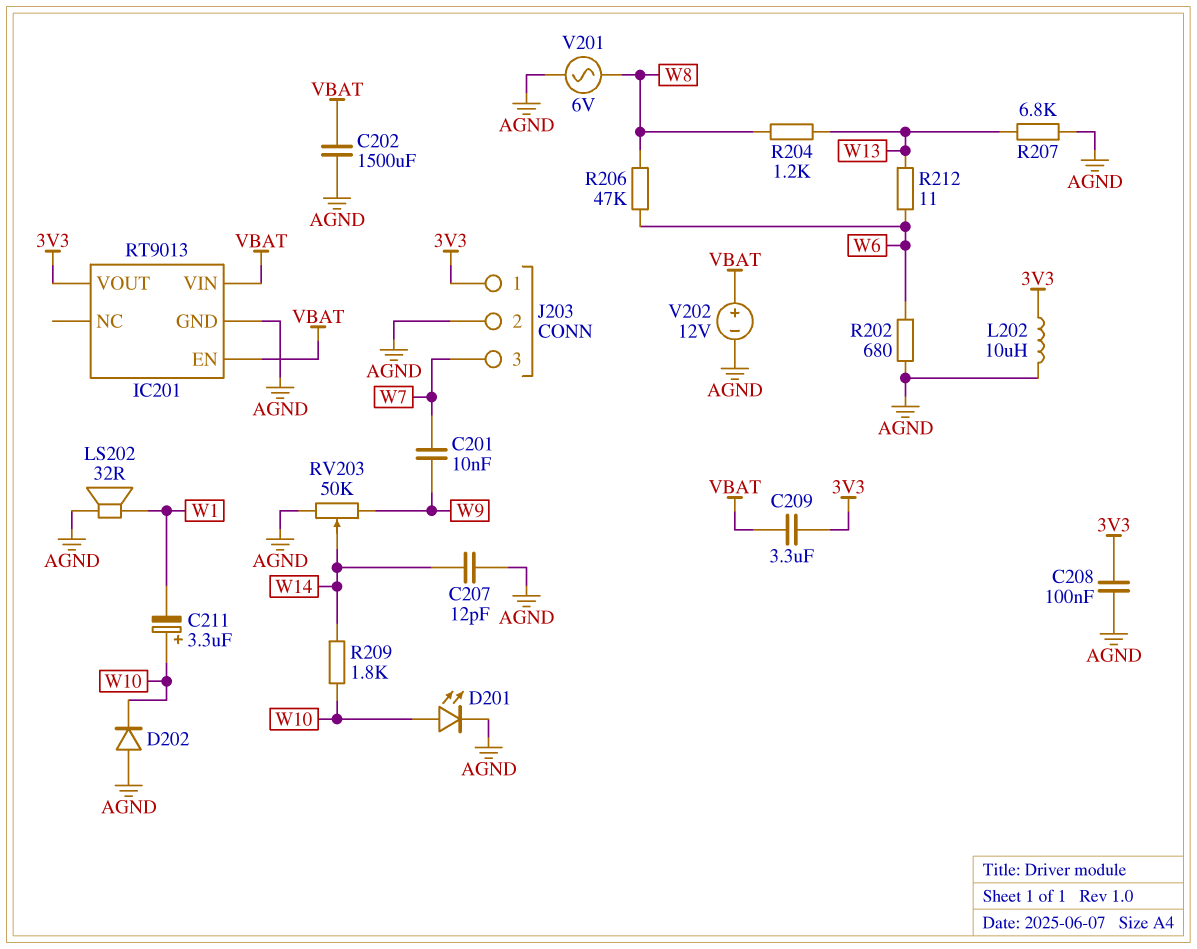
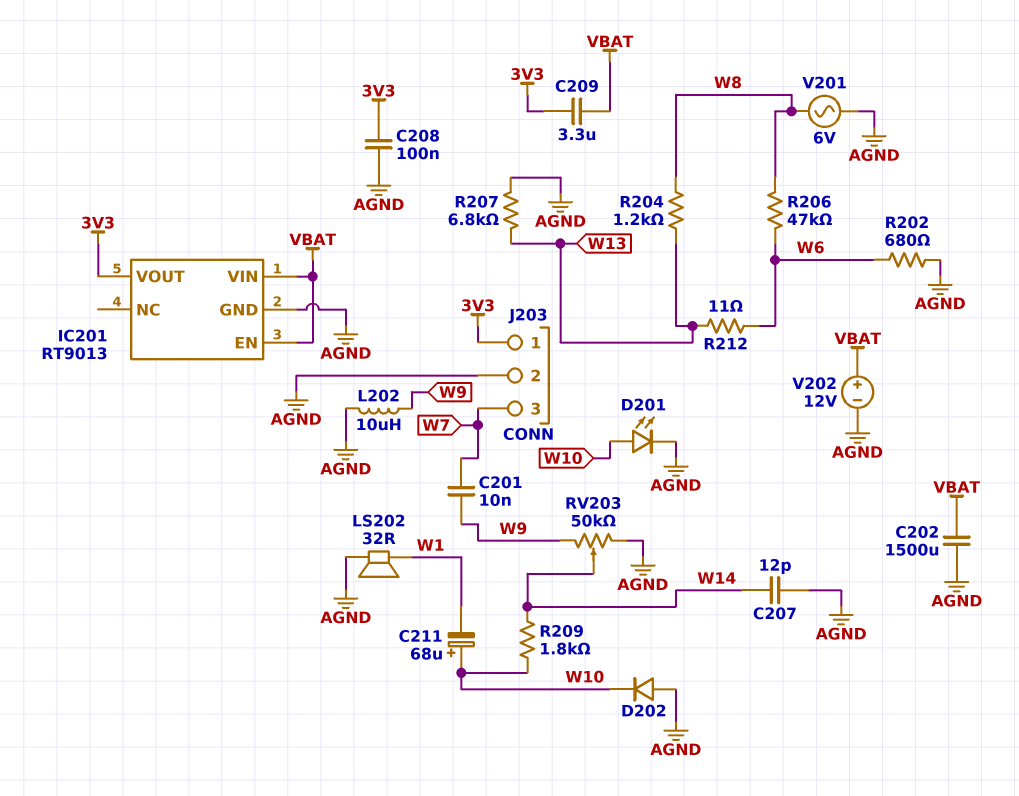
C211: 3.3uF (plus W10, minus W1) -> 68uF (plus W10, minus W1)
L202: 10uH (3V3, AGND) -> 10uH (AGND, W9)

